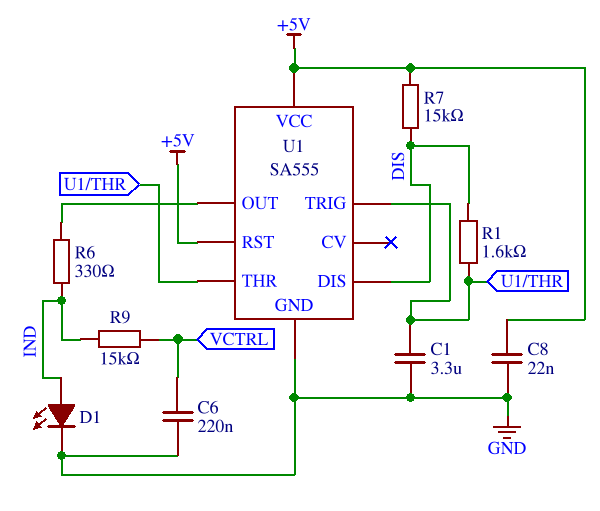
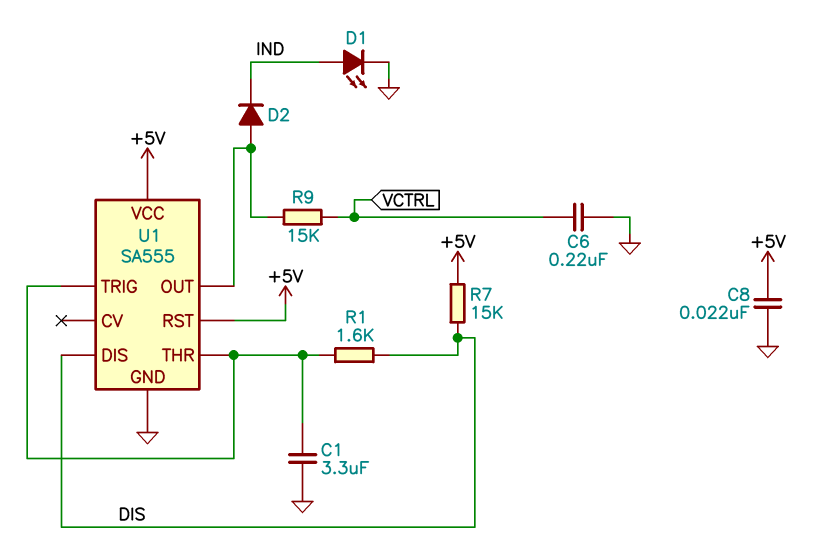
D2: none -> diode (A U1/OUT, K IND)
R6: 330 (IND, U1/OUT) -> none
R9: 15k (IND, VCTRL) -> 15k (U1/OUT, VCTRL)

